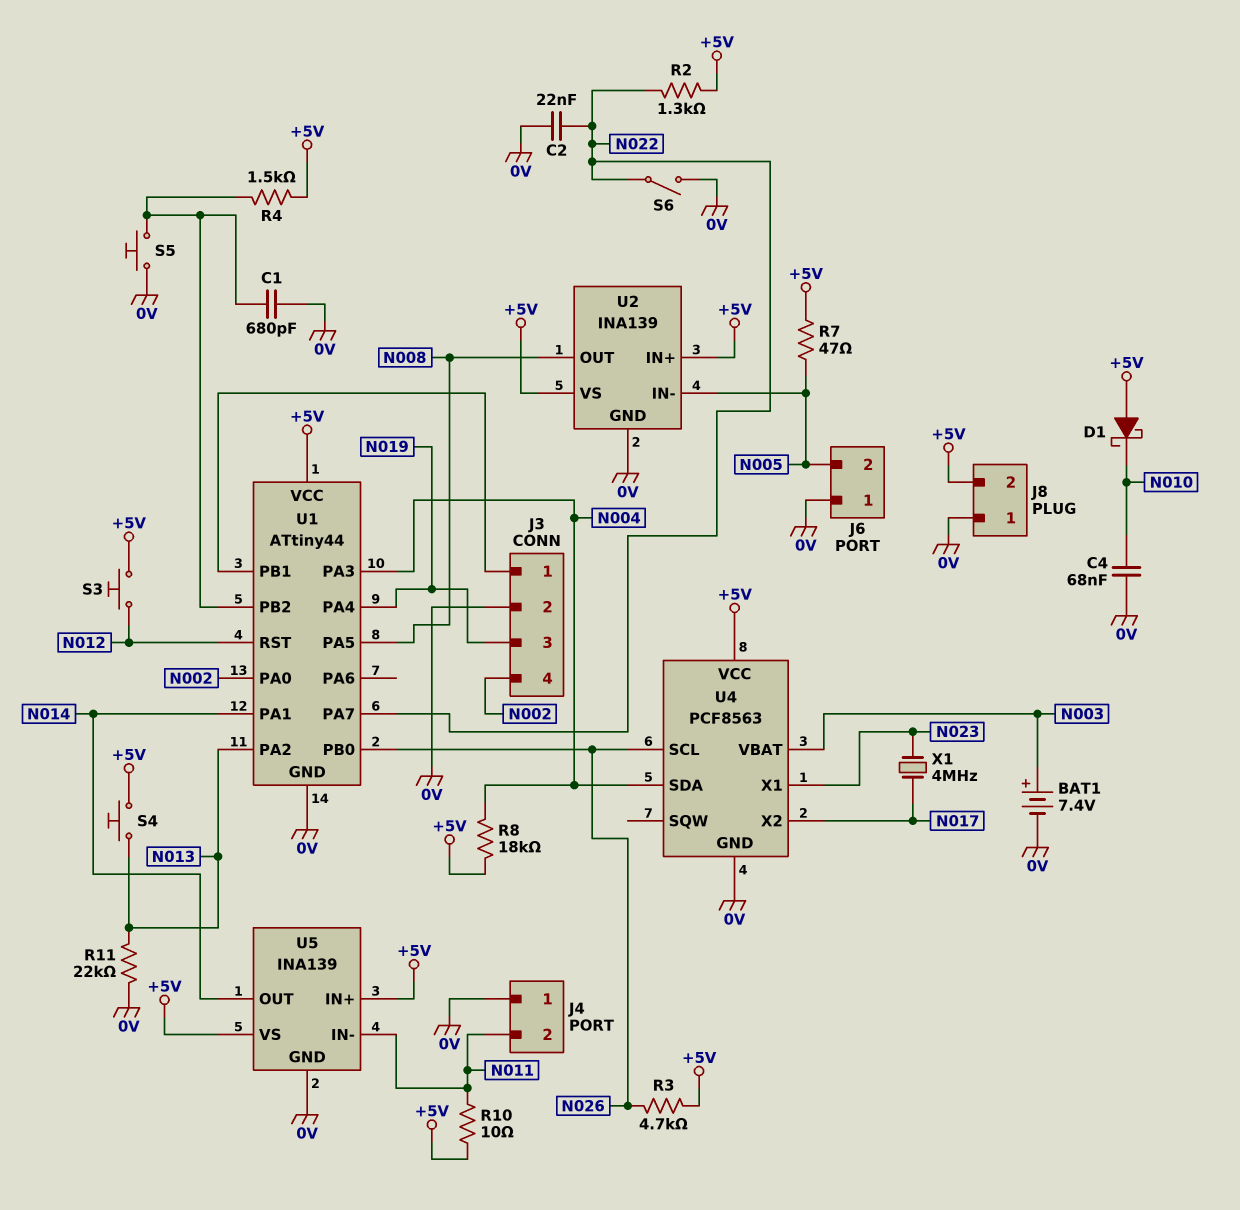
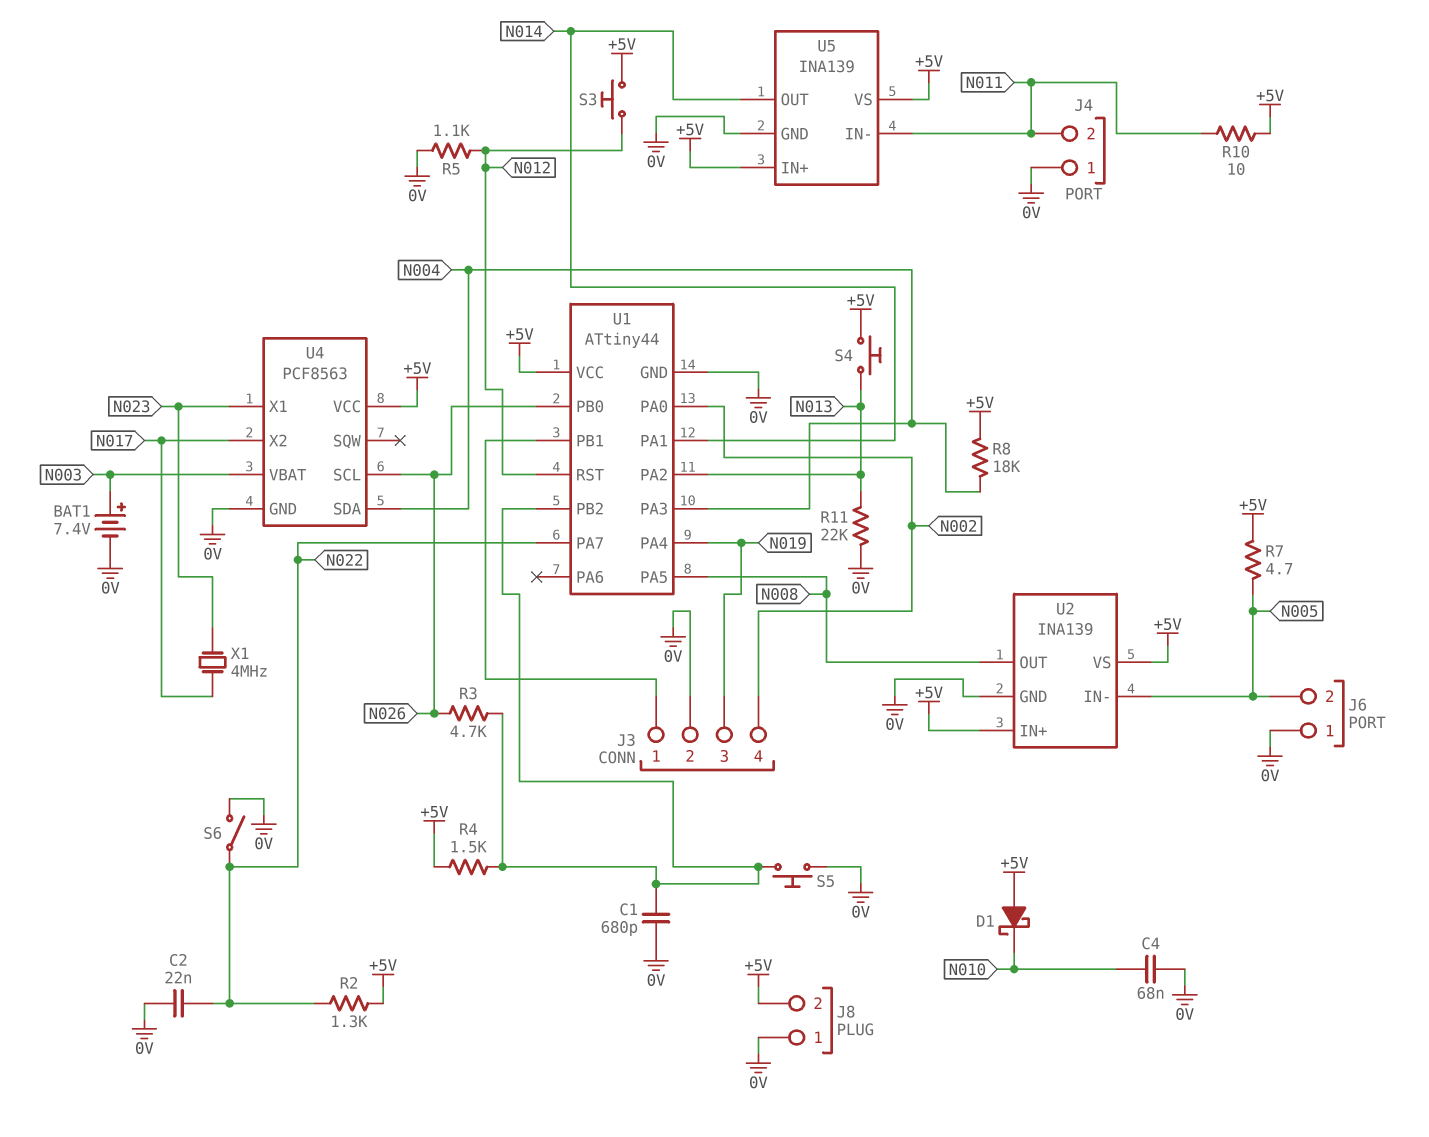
R3: 4.7k (+5V, N026) -> 4.7k (N026, U1/PB2)
R5: none -> 1.1k (0V, N012)
R7: 47 (+5V, N005) -> 4.7 (+5V, N005)

